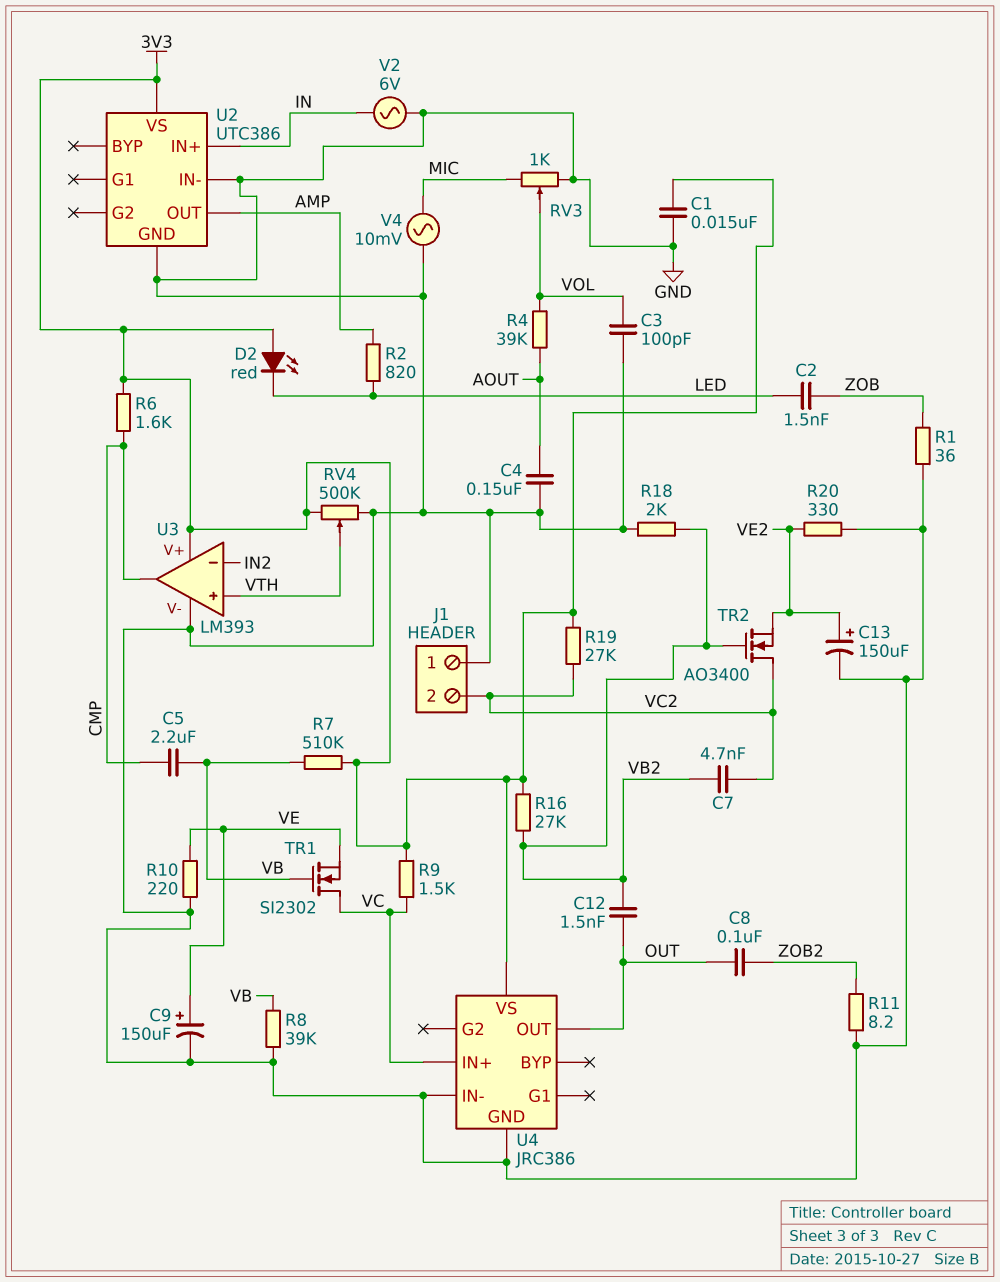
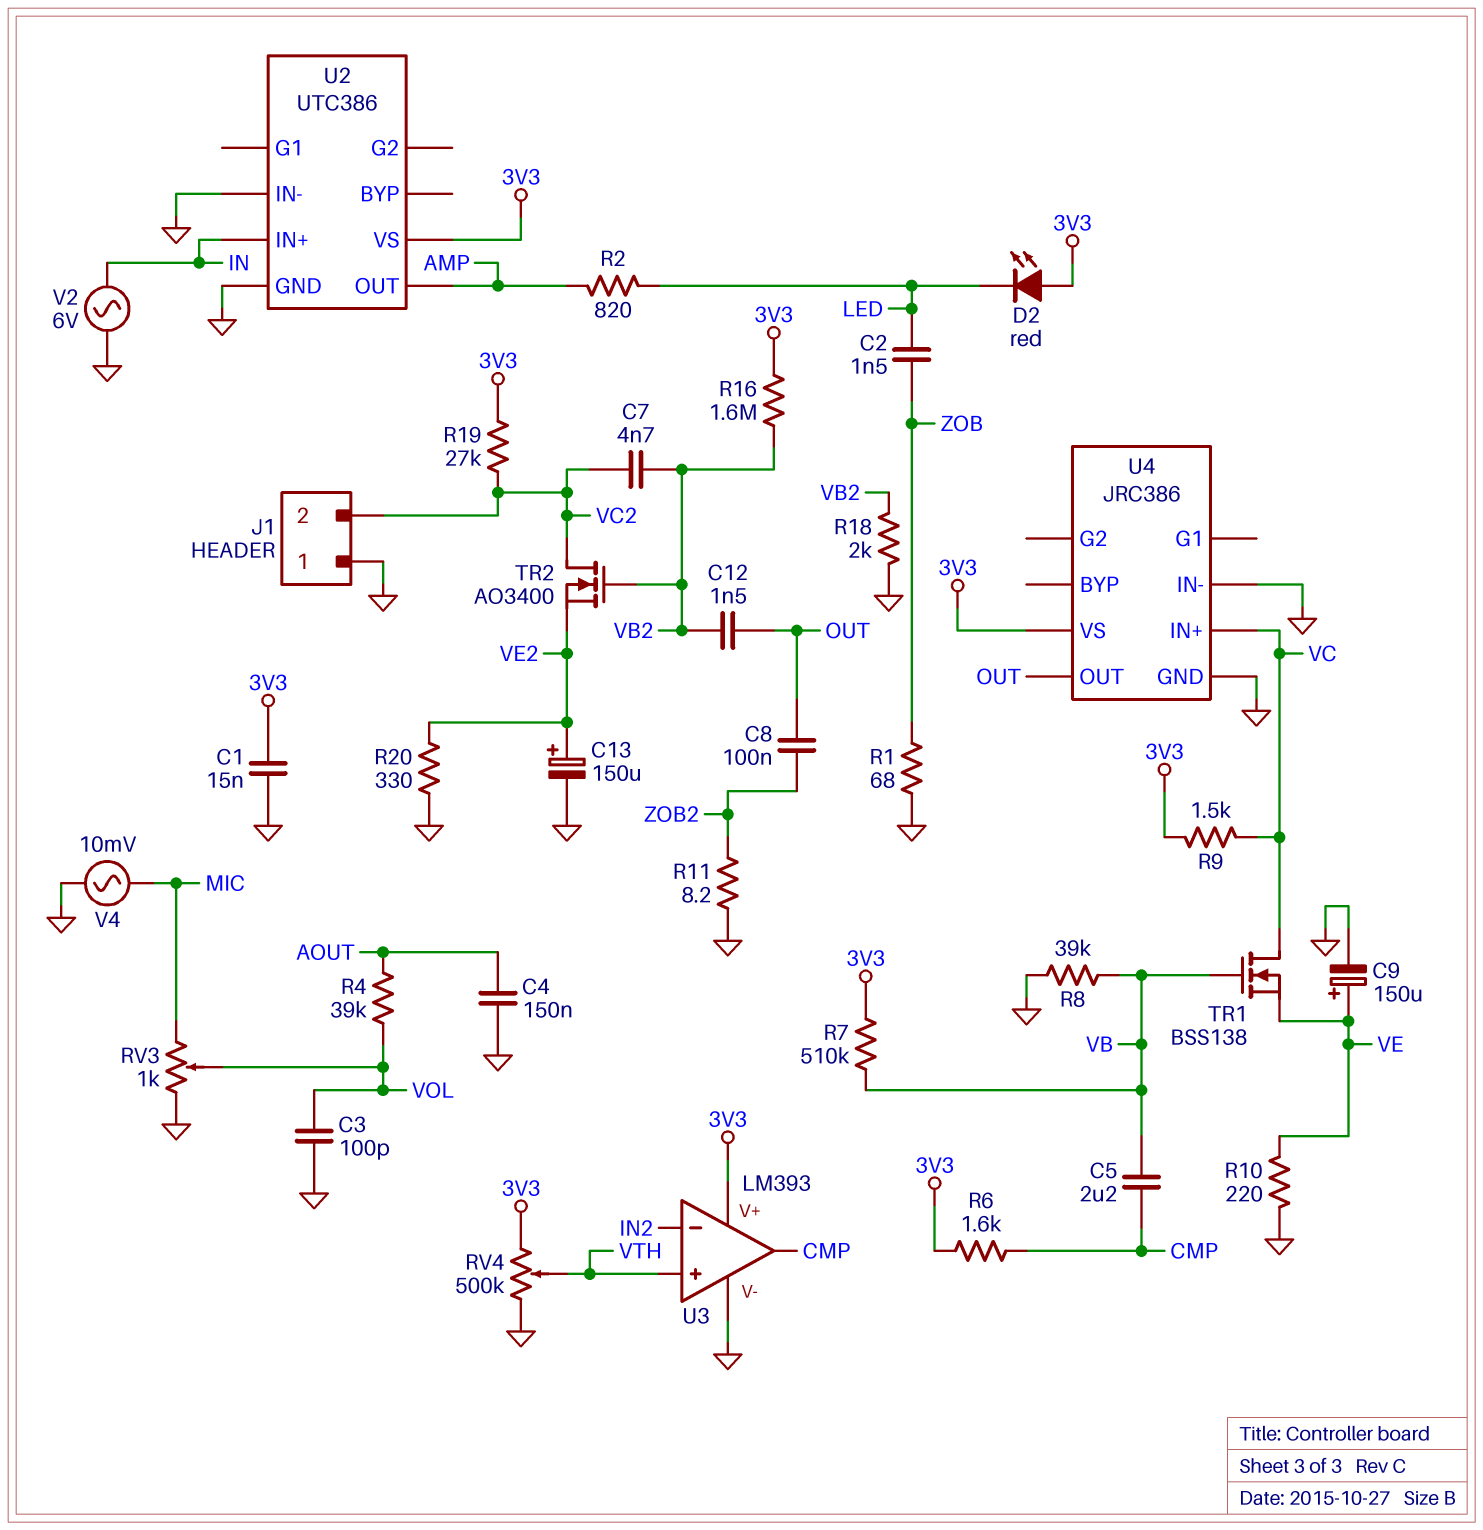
R1: 36 (GND, ZOB) -> 68 (GND, ZOB)
R16: 27k (3V3, VB2) -> 1.6M (3V3, VB2)
TR1: NMOS SI2302 (G VB, D VC, S VE) -> NMOS BSS138 (G VB, D VC, S VE)

